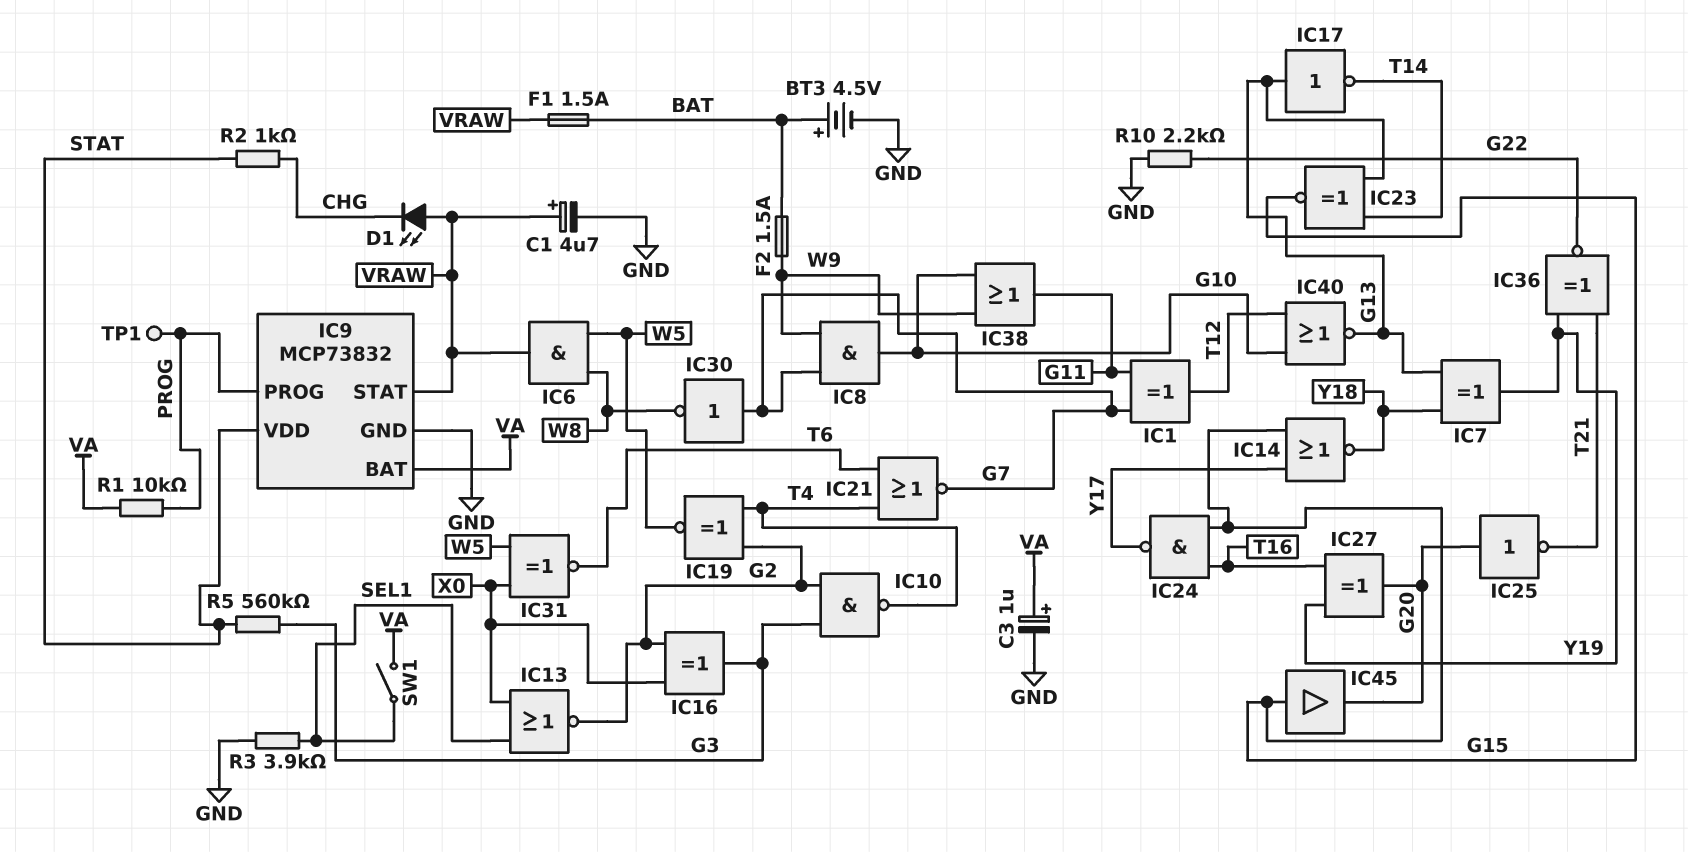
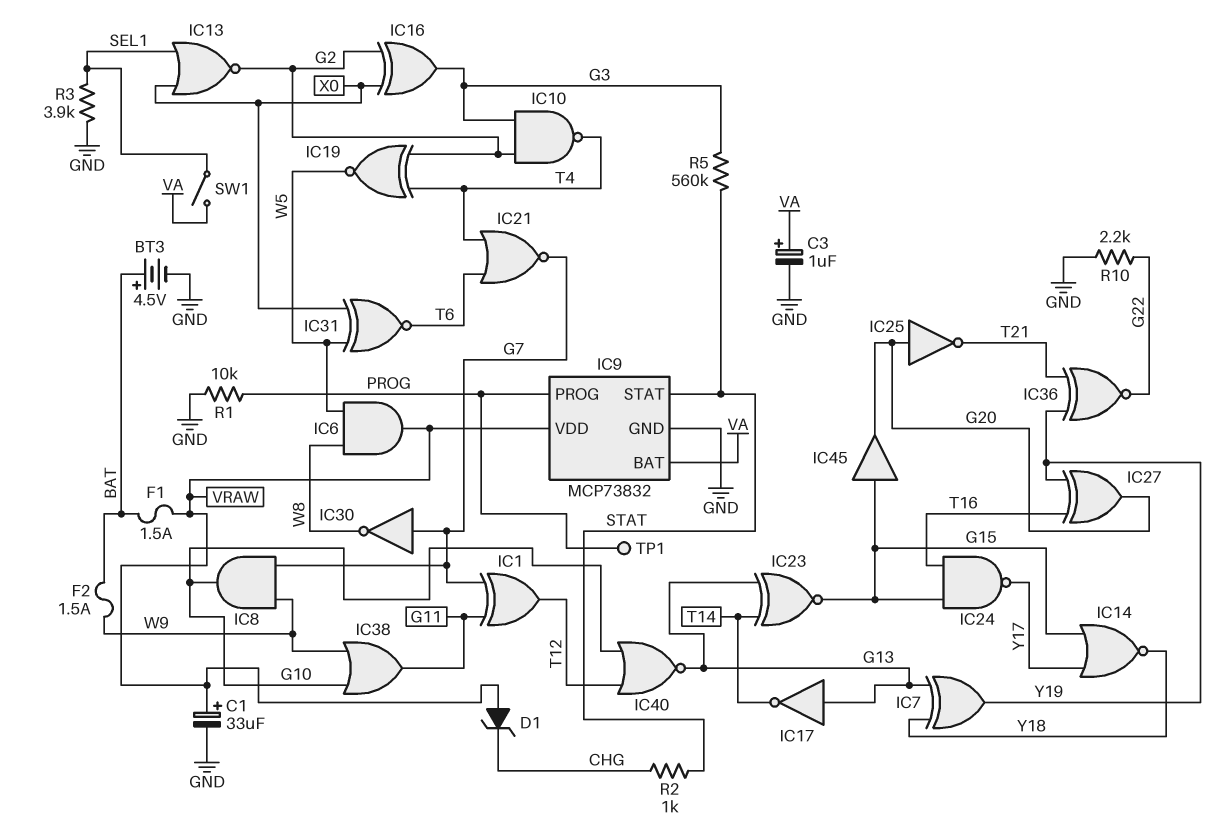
C1: 4.7uF (plus VRAW, minus GND) -> 33uF (plus VRAW, minus GND)
D1: LED (A VRAW, K CHG) -> zener (A VRAW, K CHG)
IC9 pin STAT: VRAW -> STAT
IC9 pin VDD: STAT -> VRAW
R1: 10k (PROG, VA) -> 10k (GND, PROG)

